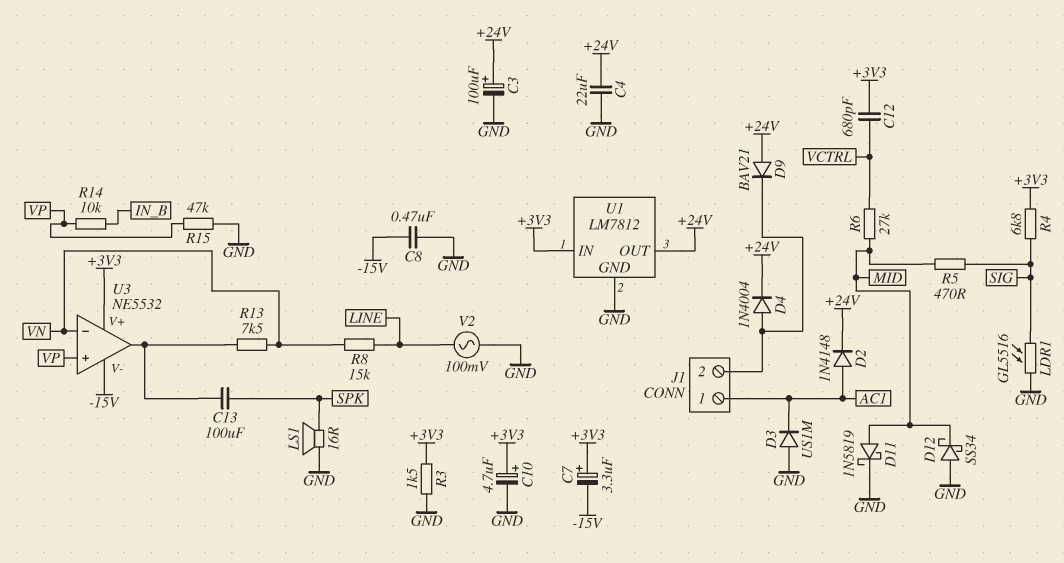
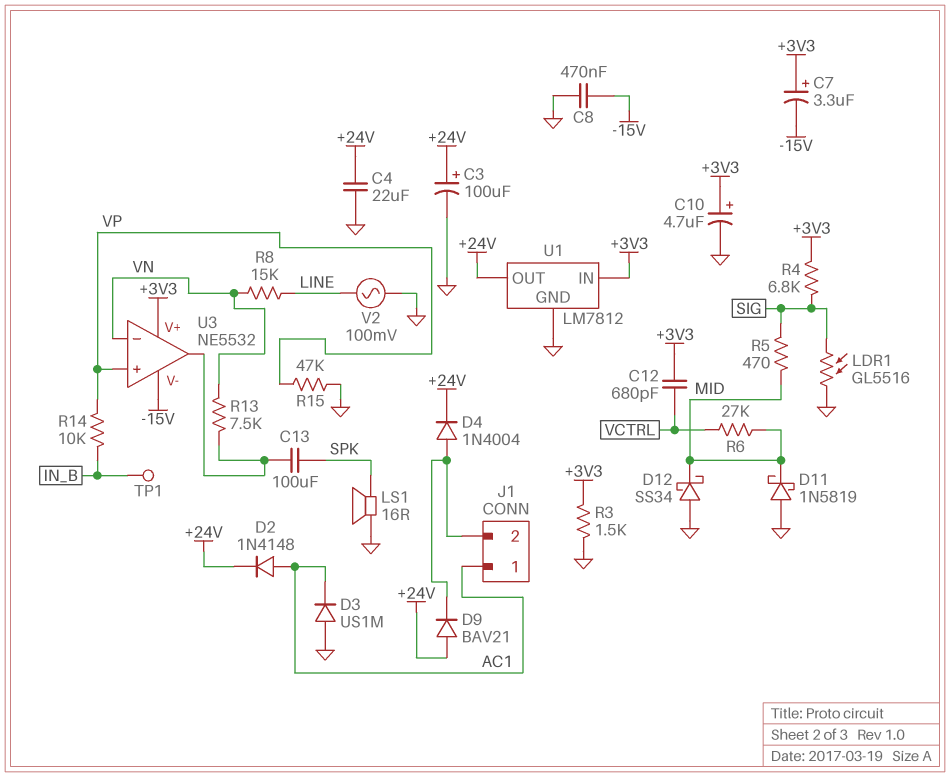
D11: schottky 1N5819 (A MID, K GND) -> schottky 1N5819 (A GND, K MID)
TP1: none -> test point (IN_B)

